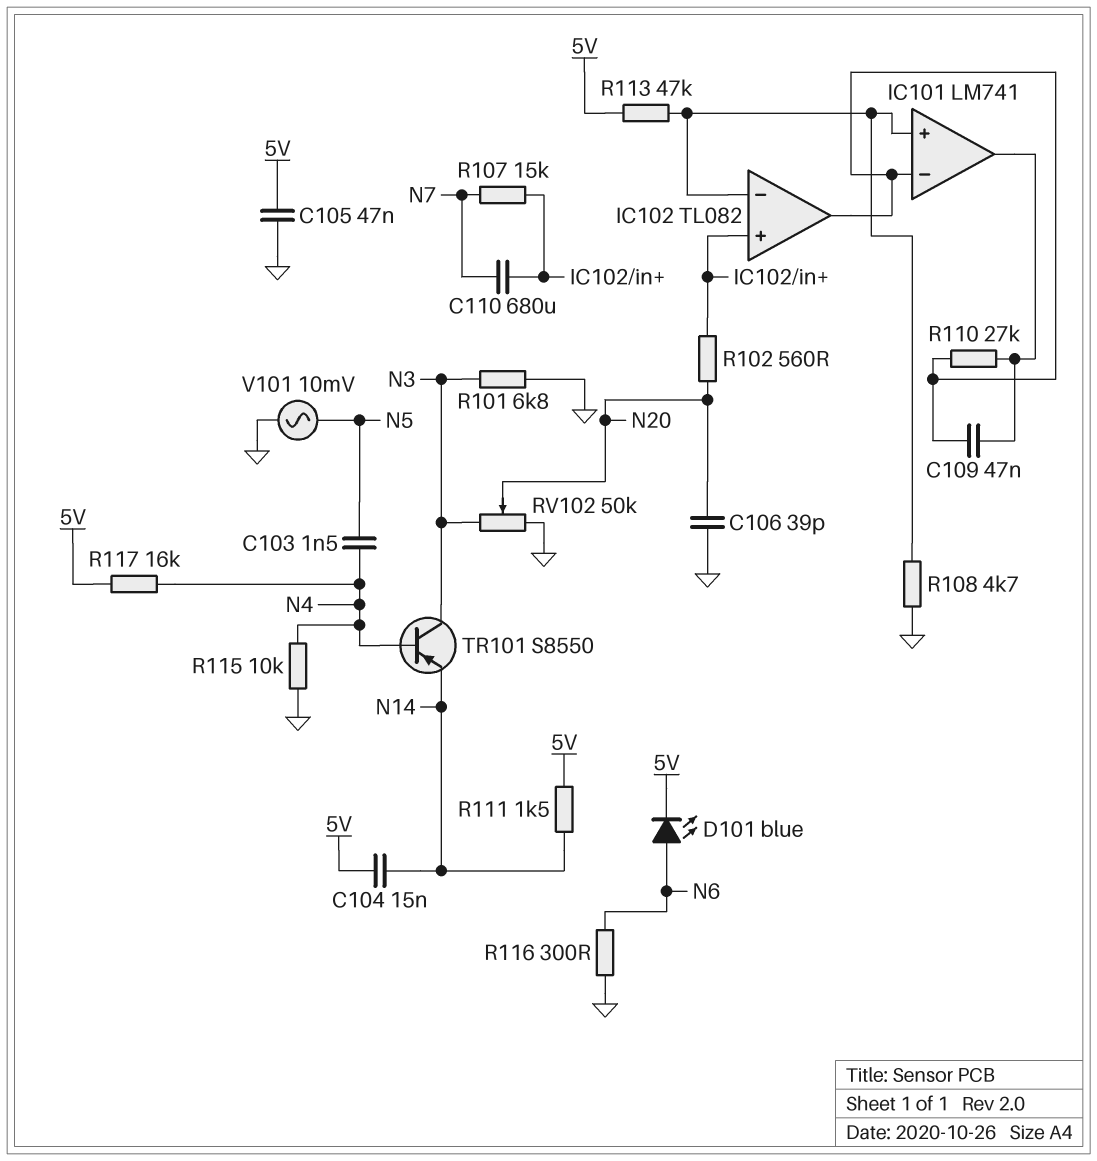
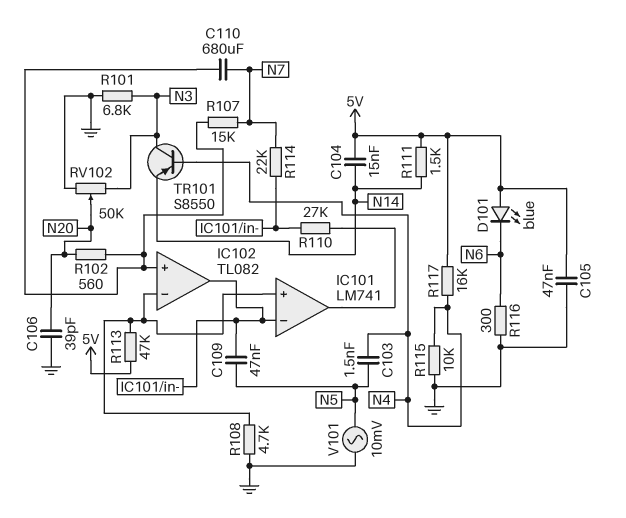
C109: 47nF (IC101/in-, IC101/out) -> 47nF (IC101/in-, N5)
D101: LED blue (A N6, K 5V) -> LED blue (A 5V, K N6)
R114: none -> 22k (IC101/in-, N7)

